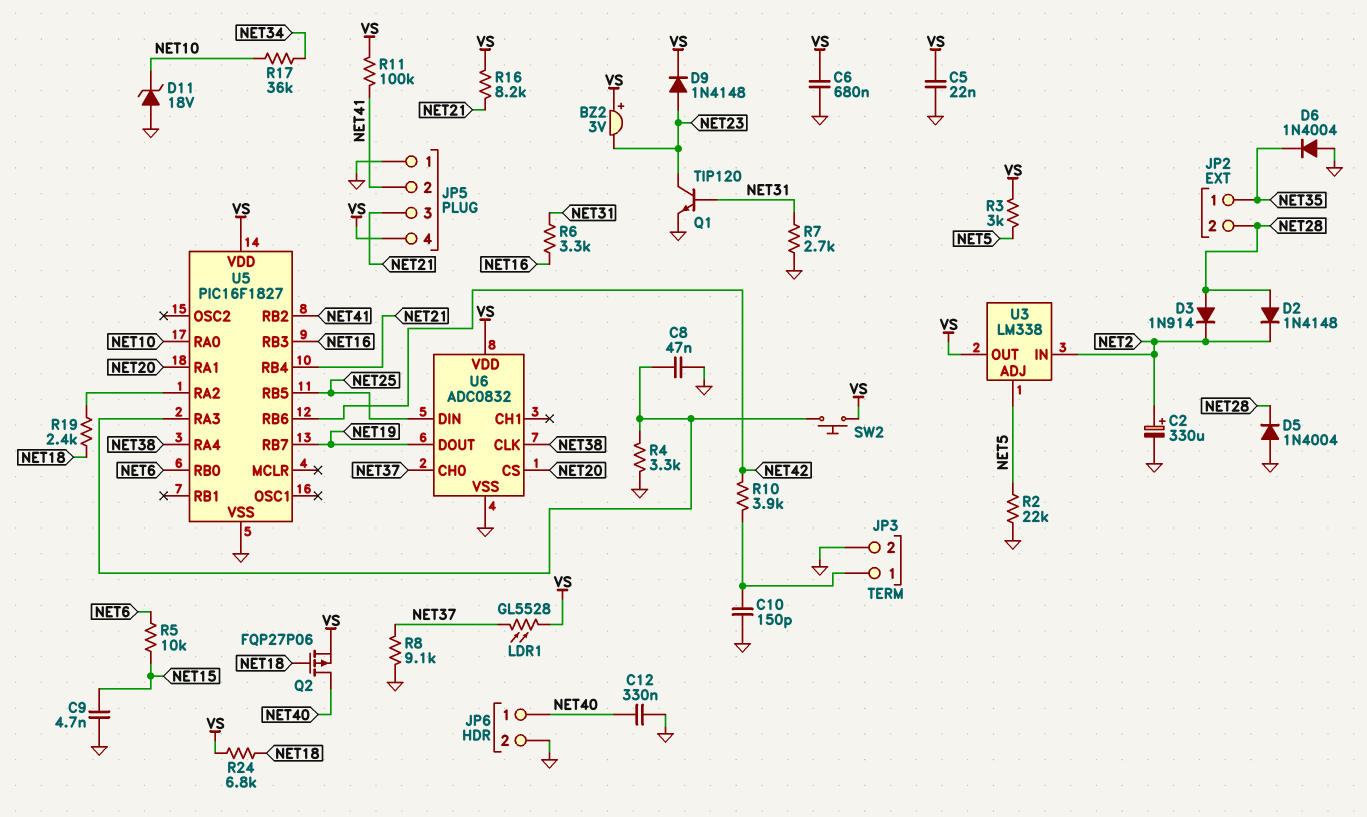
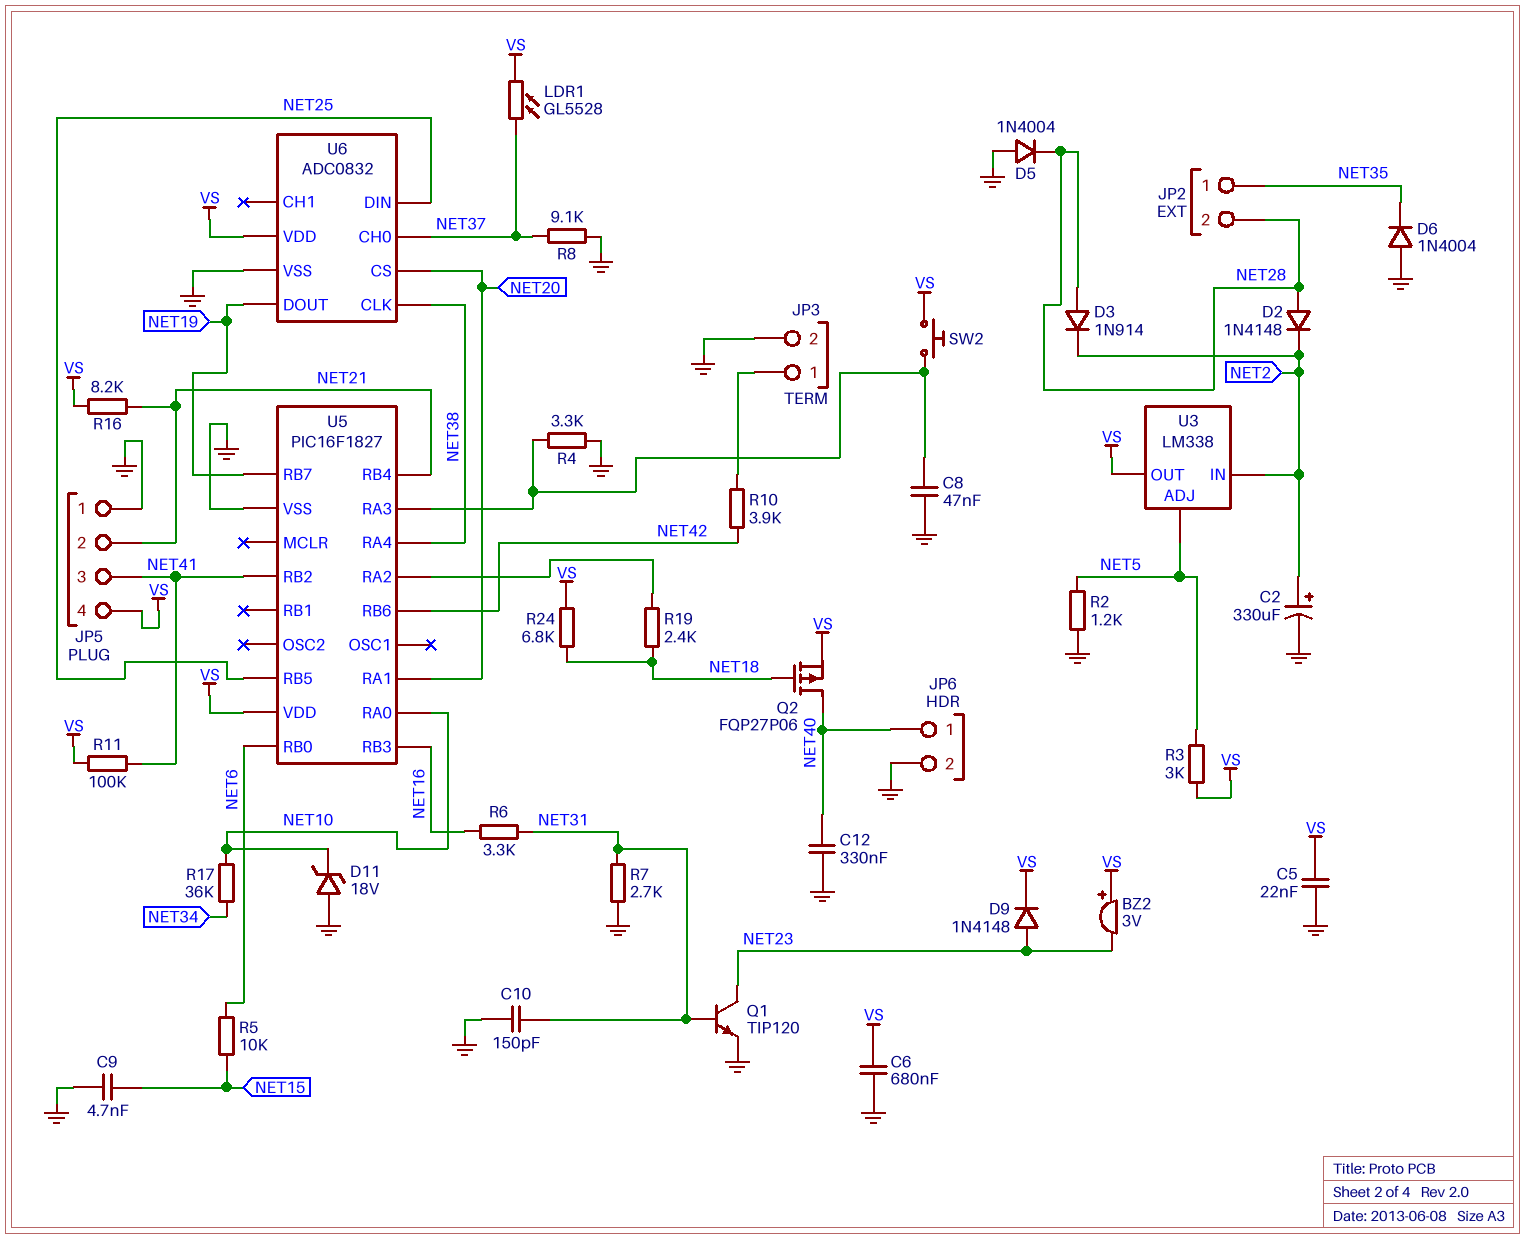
C10: 150pF (GND, JP3/1) -> 150pF (GND, NET31)
JP5 pin 2: NET41 -> NET21
JP5 pin 3: NET21 -> NET41
R2: 22k (GND, NET5) -> 1.2k (GND, NET5)

